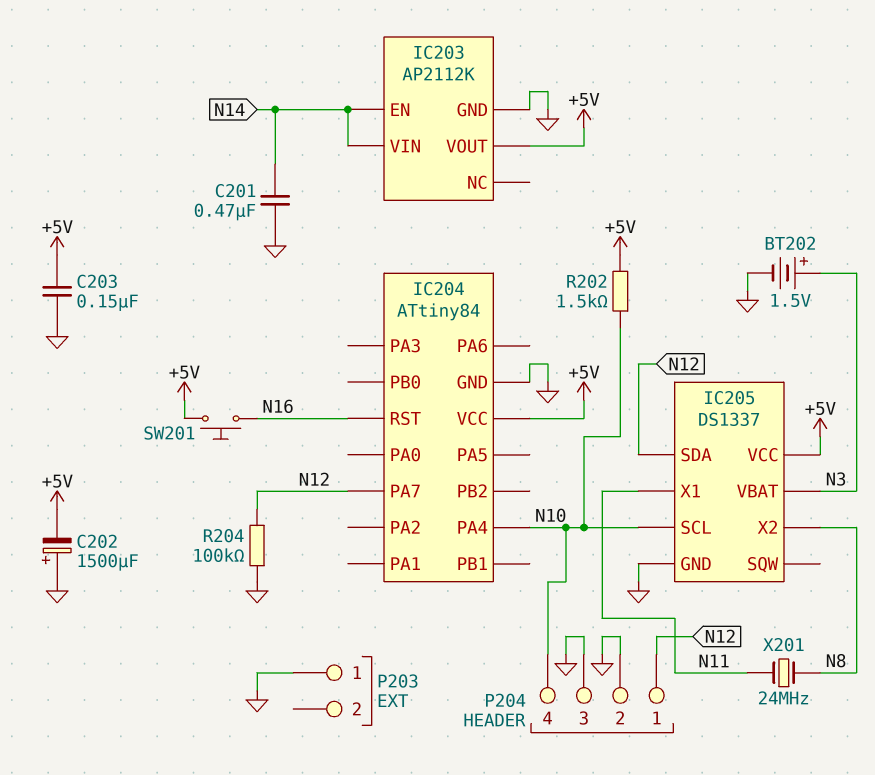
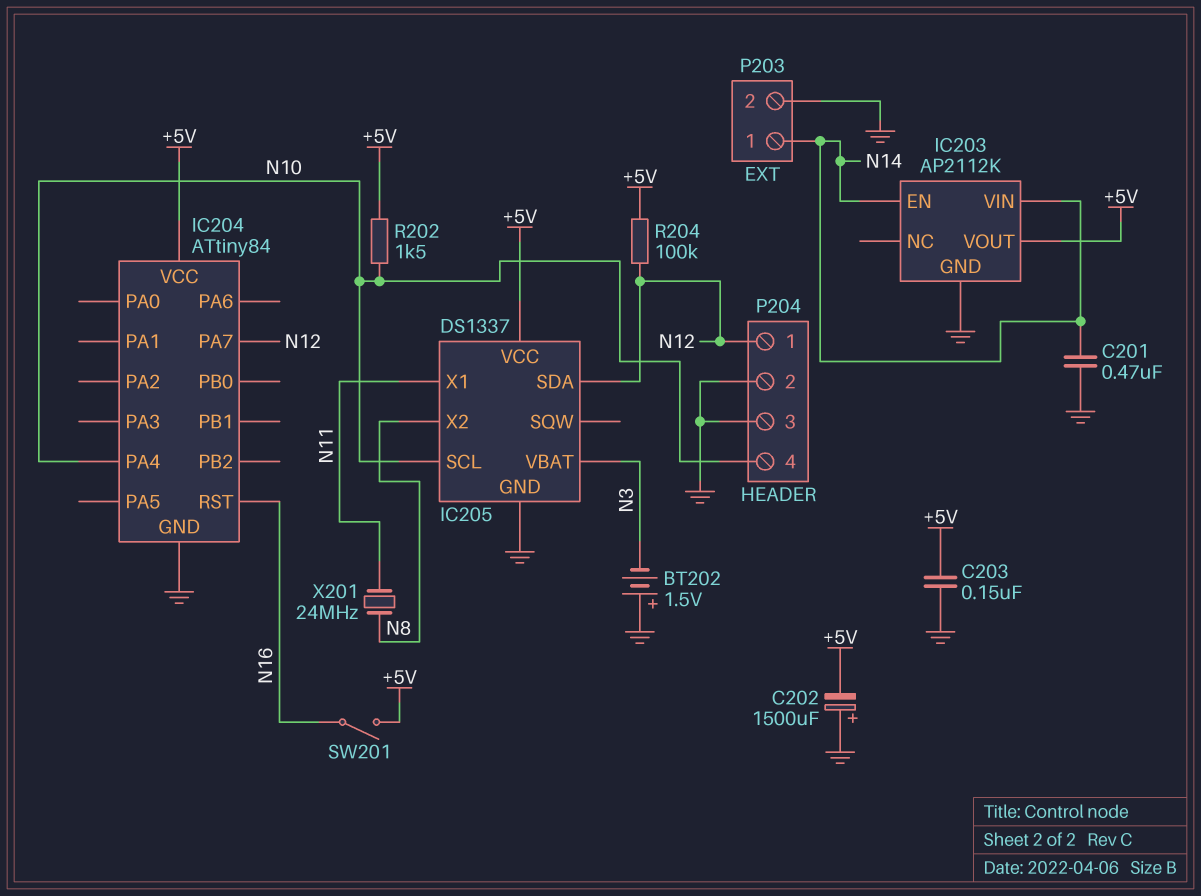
BT202: 1.5V (plus N3, minus GND) -> 1.5V (plus GND, minus N3)
P203 pin 1: GND -> N14
P203 pin 2: none -> GND
R204: 100k (GND, N12) -> 100k (+5V, N12)
SW201: button (+5V, N16) -> switch (+5V, N16)

